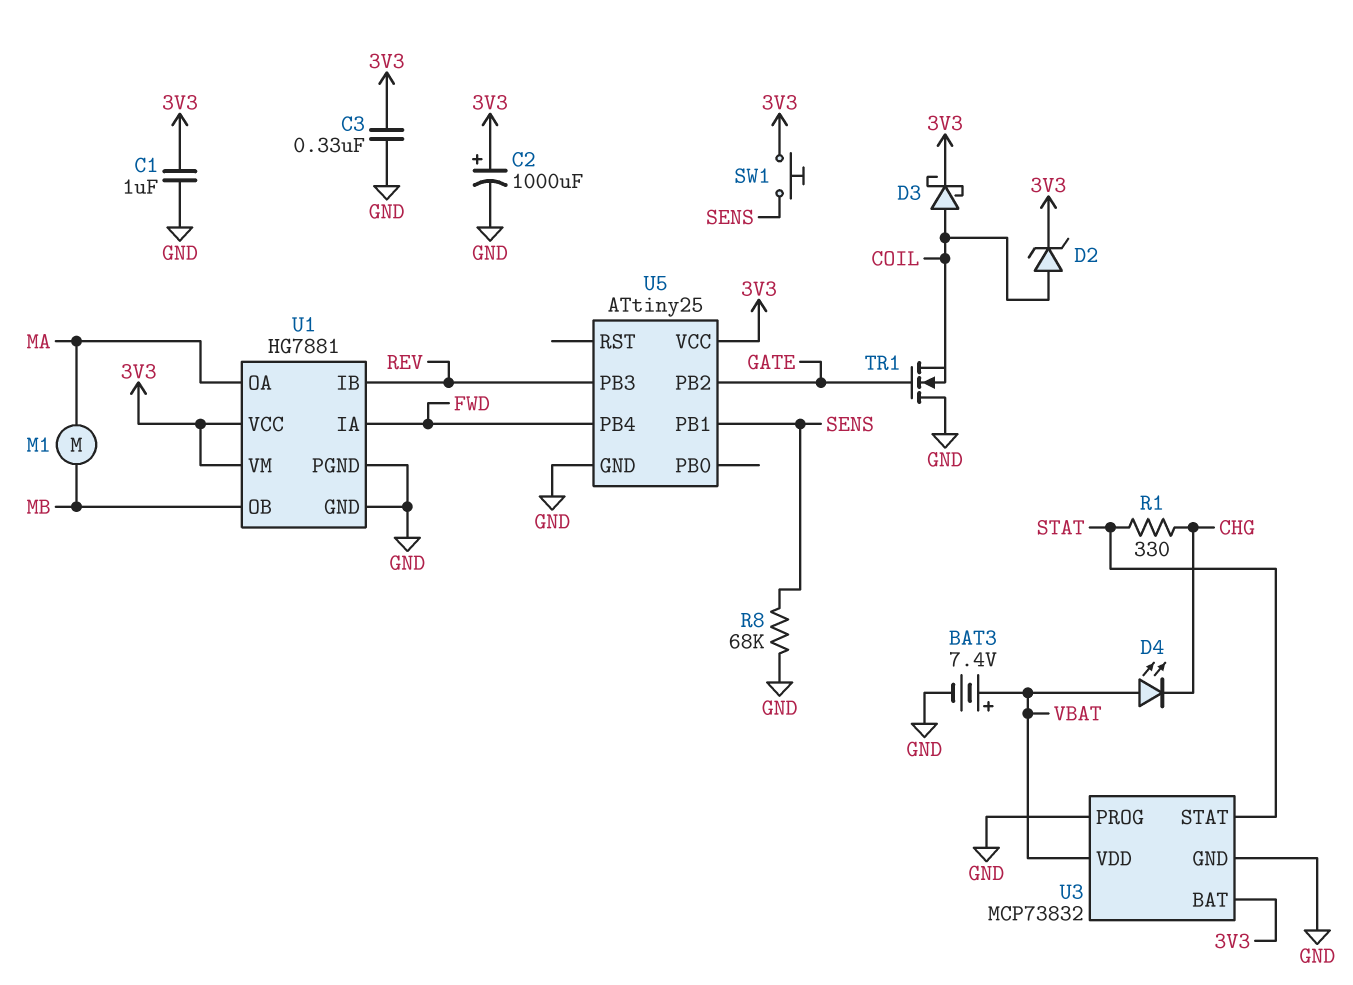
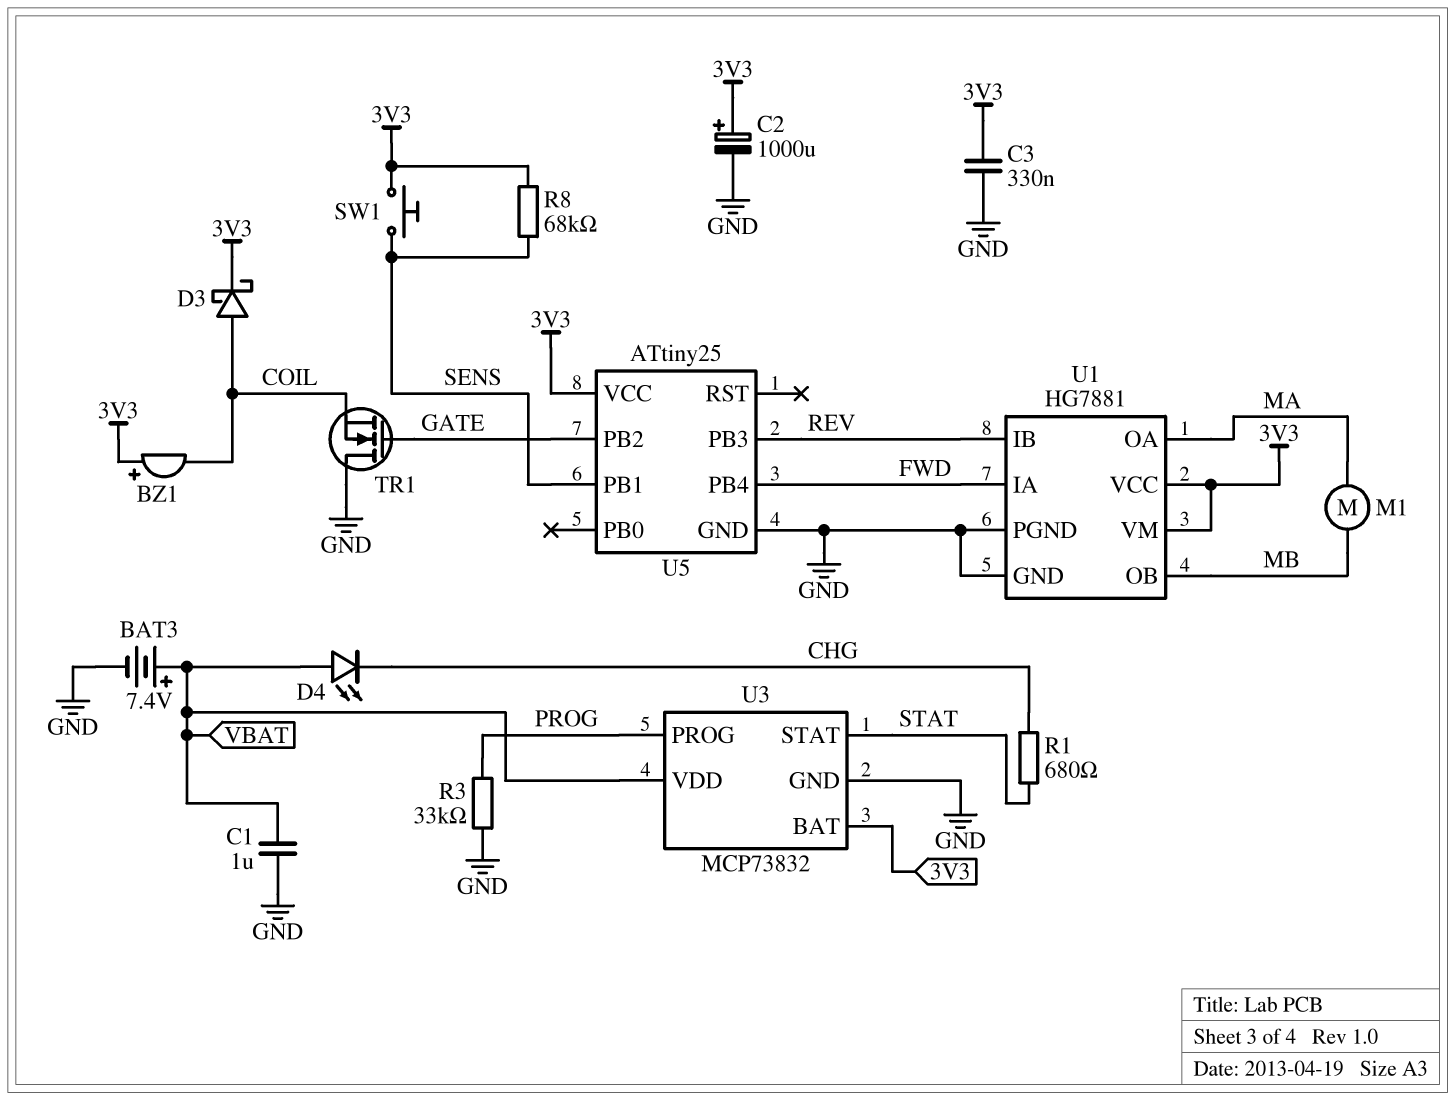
BZ1: none -> buzzer (plus 3V3, minus COIL)
C1: 1uF (3V3, GND) -> 1uF (GND, VBAT)
D2: zener (A COIL, K 3V3) -> none
R1: 330 (CHG, STAT) -> 680 (CHG, STAT)
R3: none -> 33k (GND, PROG)
R8: 68k (GND, SENS) -> 68k (3V3, SENS)
U3 pin PROG: GND -> PROG

